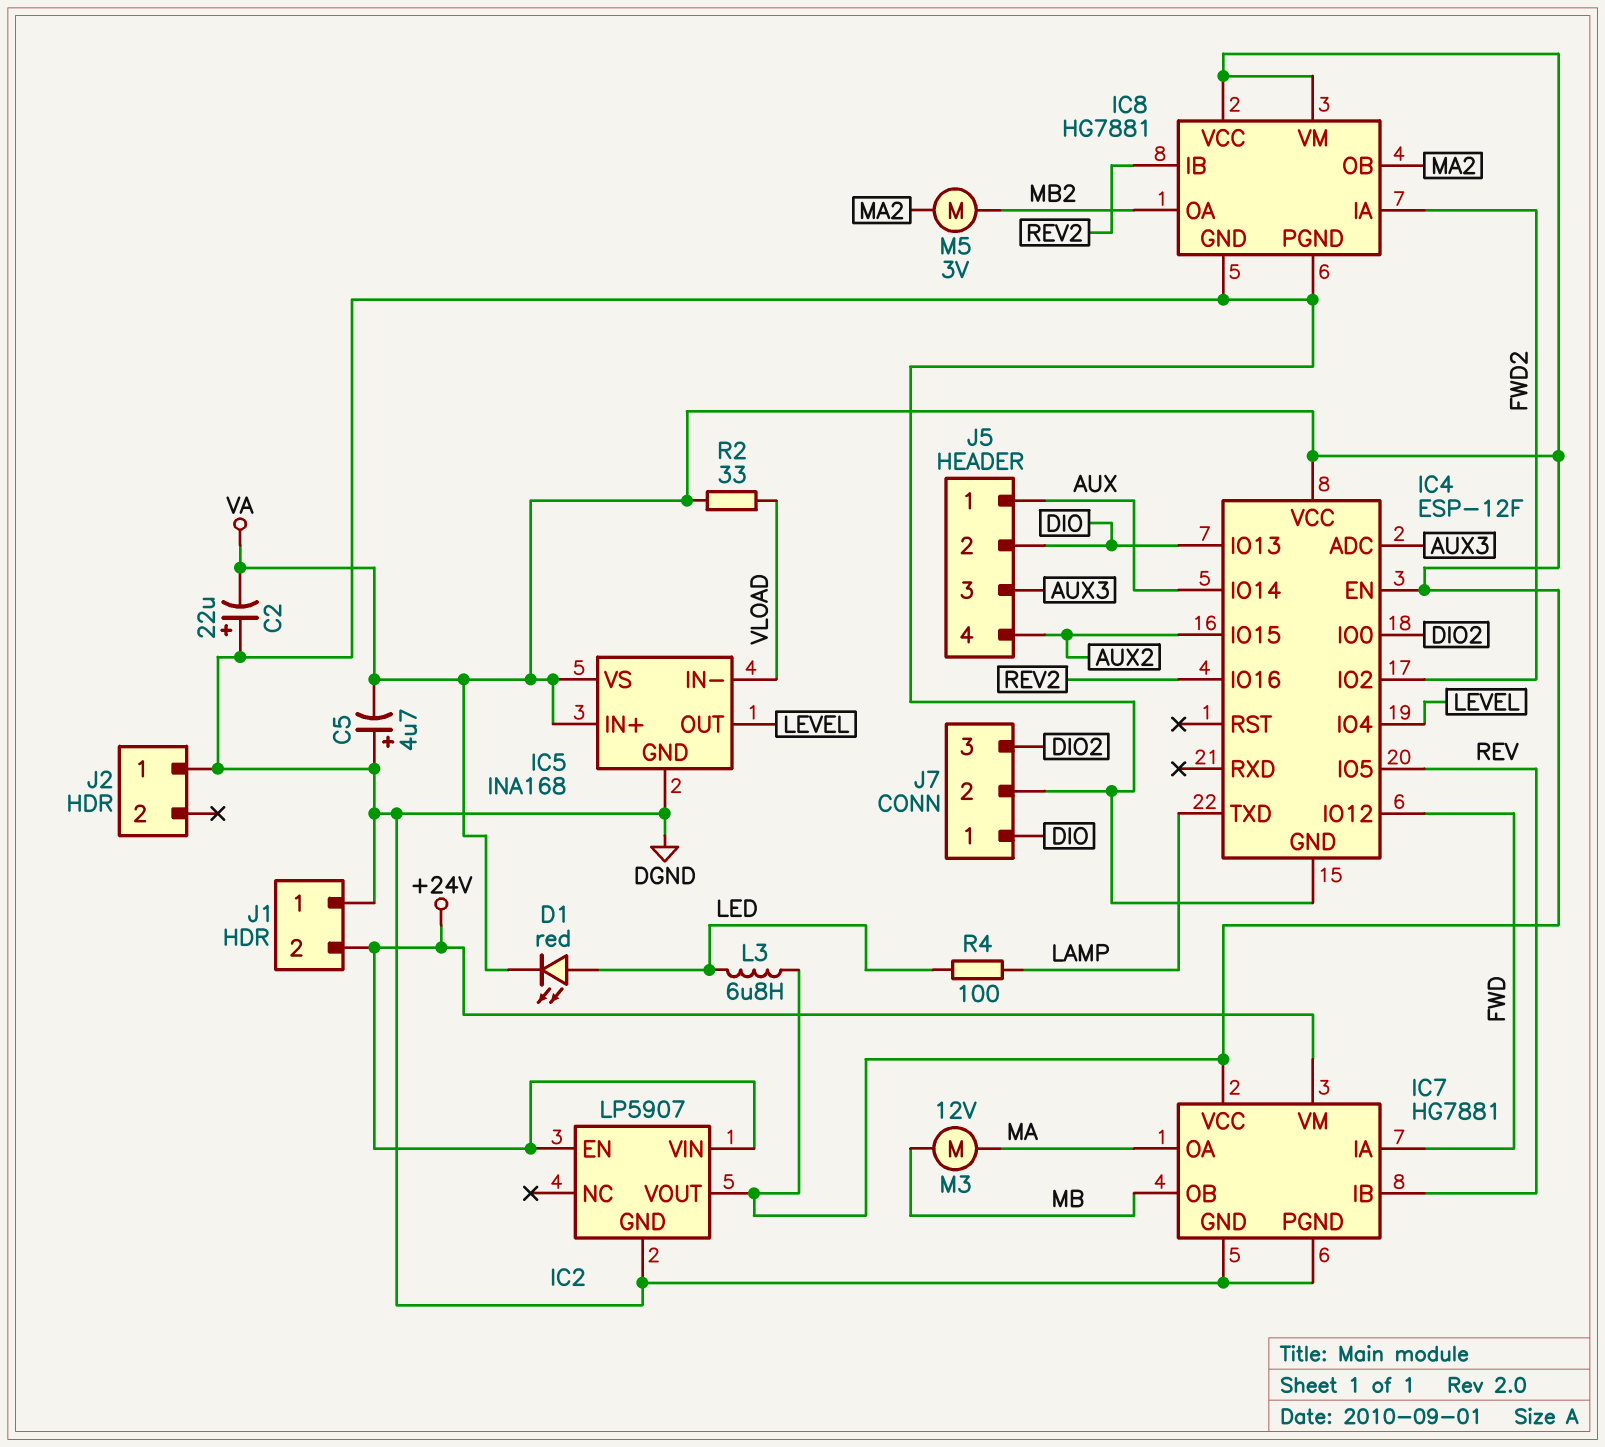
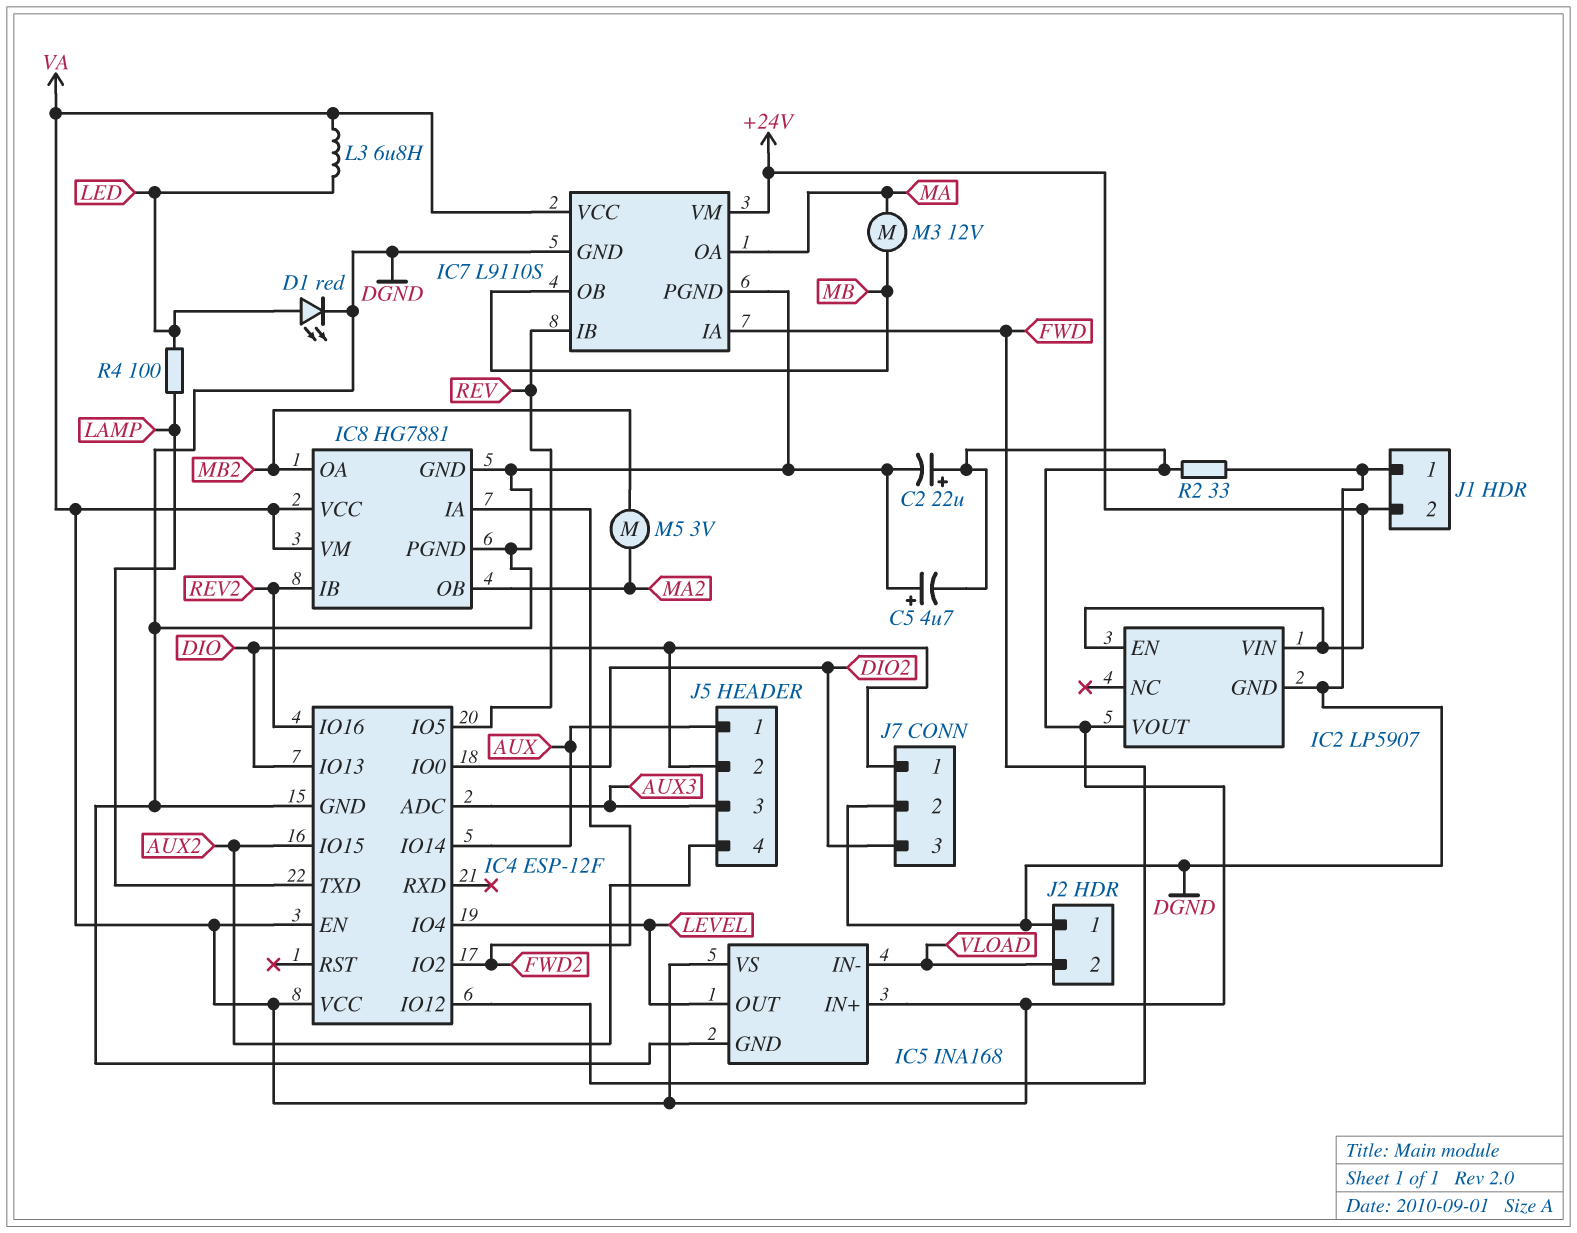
C2: 22uF (plus DGND, minus VA) -> 22uF (plus VA, minus DGND)
D1: LED red (A LED, K VA) -> LED red (A LED, K DGND)
IC7: HG7881 -> L9110S
J2 pin 2: none -> VLOAD
R2: 33 (VA, VLOAD) -> 33 (DGND, VA)

